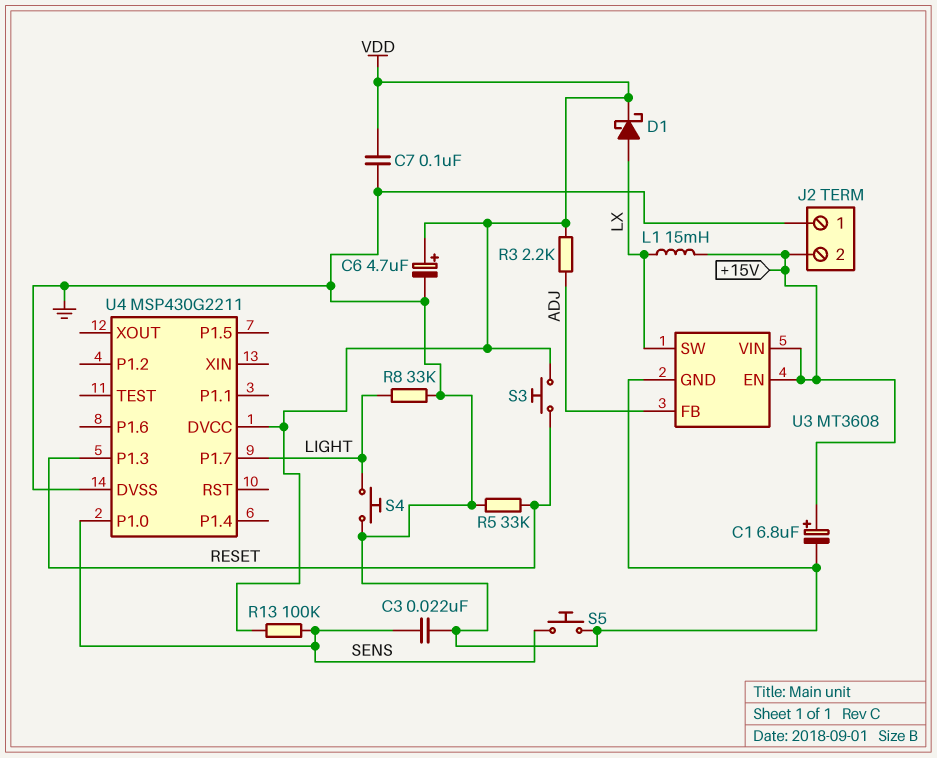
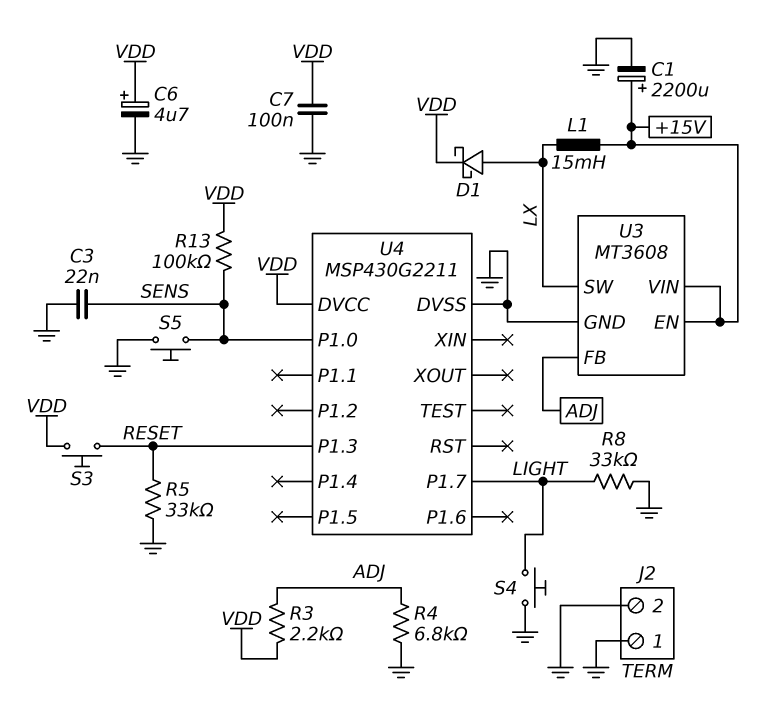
C1: 6.8uF (plus +15V, minus GND) -> 2200uF (plus +15V, minus GND)
J2 pin 2: +15V -> GND
R4: none -> 6.8k (ADJ, GND)

